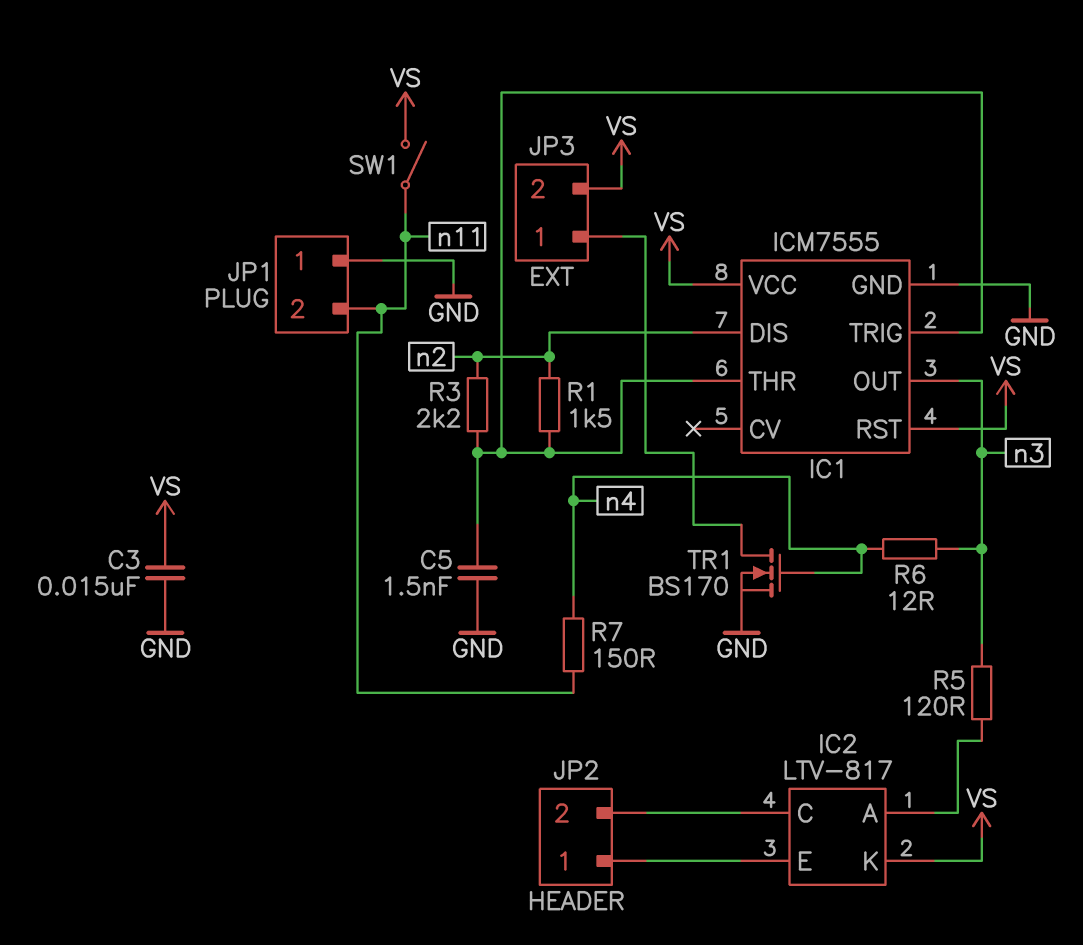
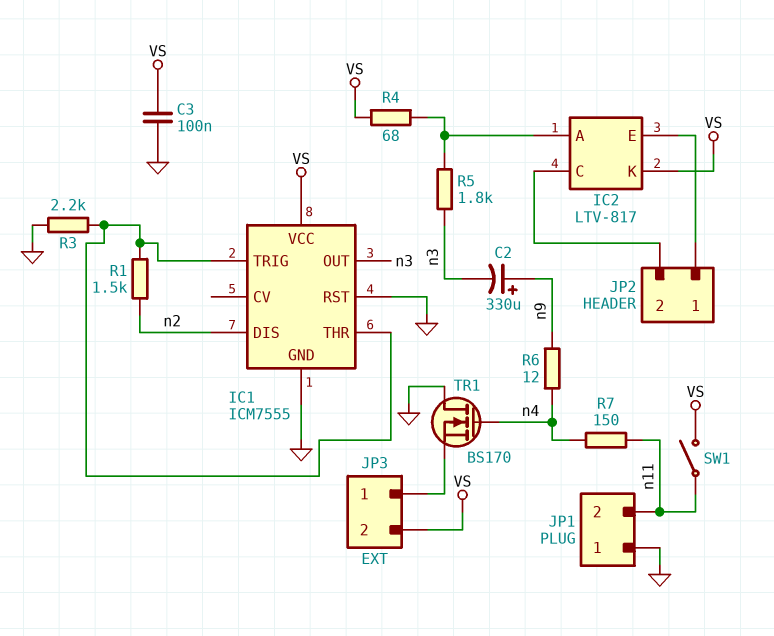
C2: none -> 330uF (plus n9, minus n3)
C3: 15nF (GND, VS) -> 100nF (GND, VS)
C5: 1.5nF (GND, IC1/THR) -> none
IC1 pin RST: VS -> GND
R3: 2.2k (IC1/THR, n2) -> 2.2k (GND, IC1/THR)
R4: none -> 68 (IC2/A, VS)
R5: 120 (IC2/A, n3) -> 1.8k (IC2/A, n3)
R6: 12 (n3, n4) -> 12 (n4, n9)
TR1: NMOS BS170 (G n4, D JP3/1, S GND) -> NMOS BS170 (G n4, D GND, S JP3/1)

